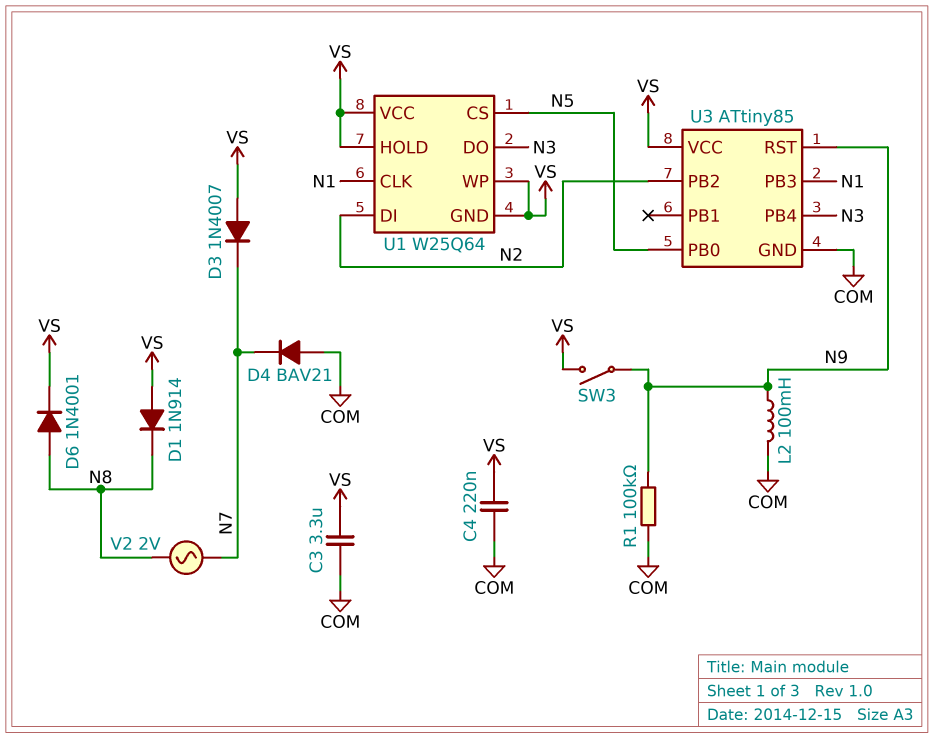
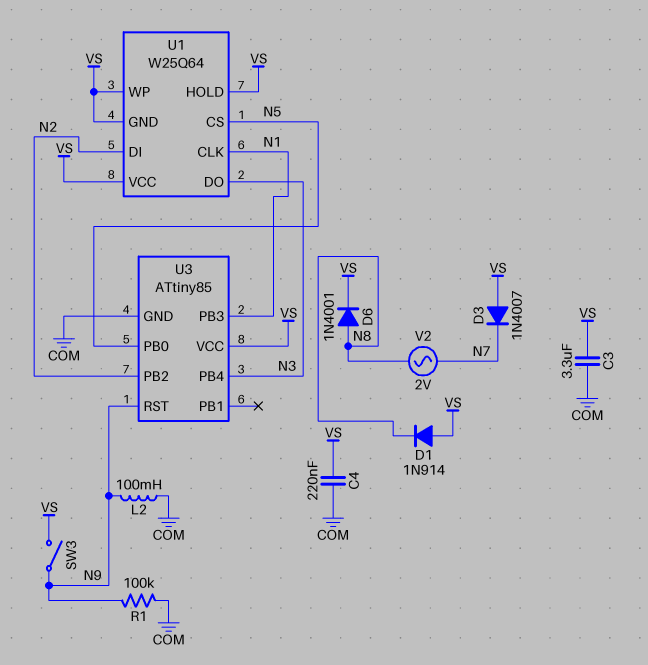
D4: diode BAV21 (A COM, K N7) -> none

